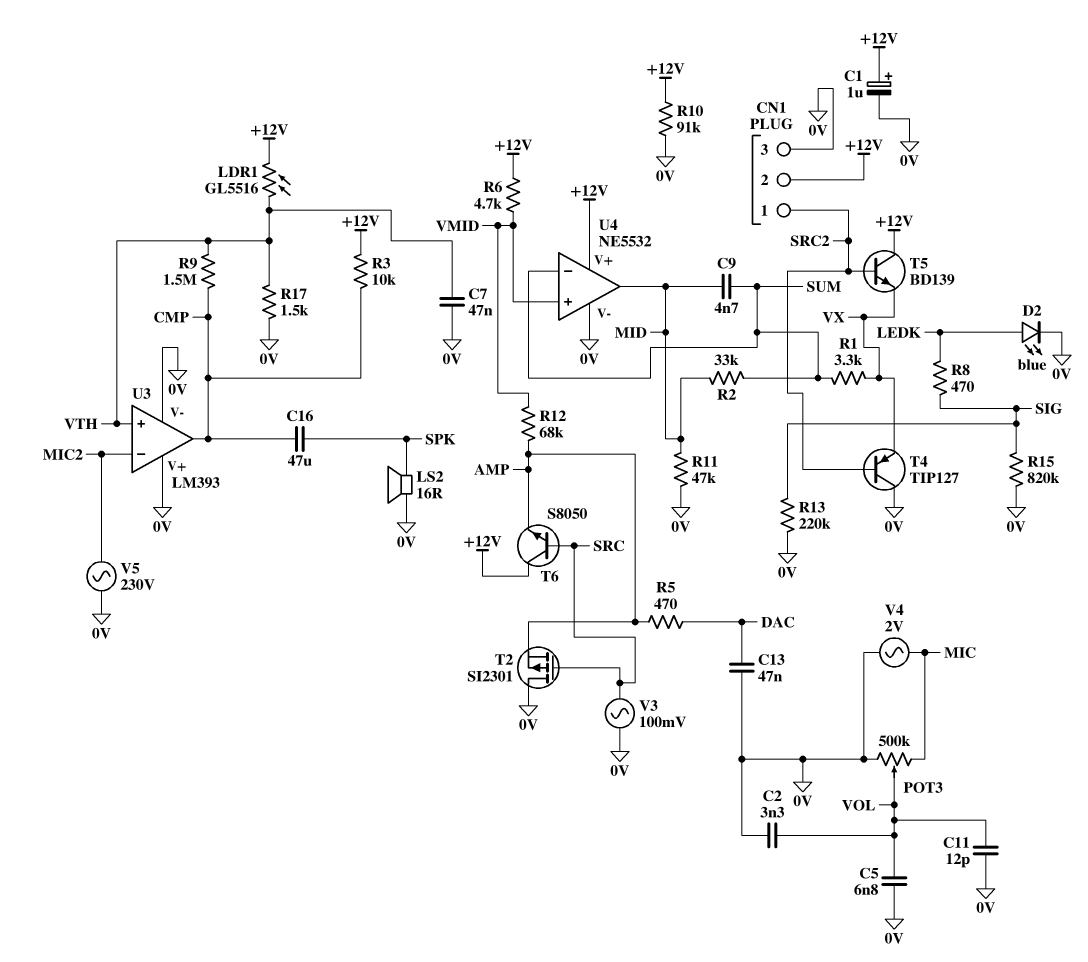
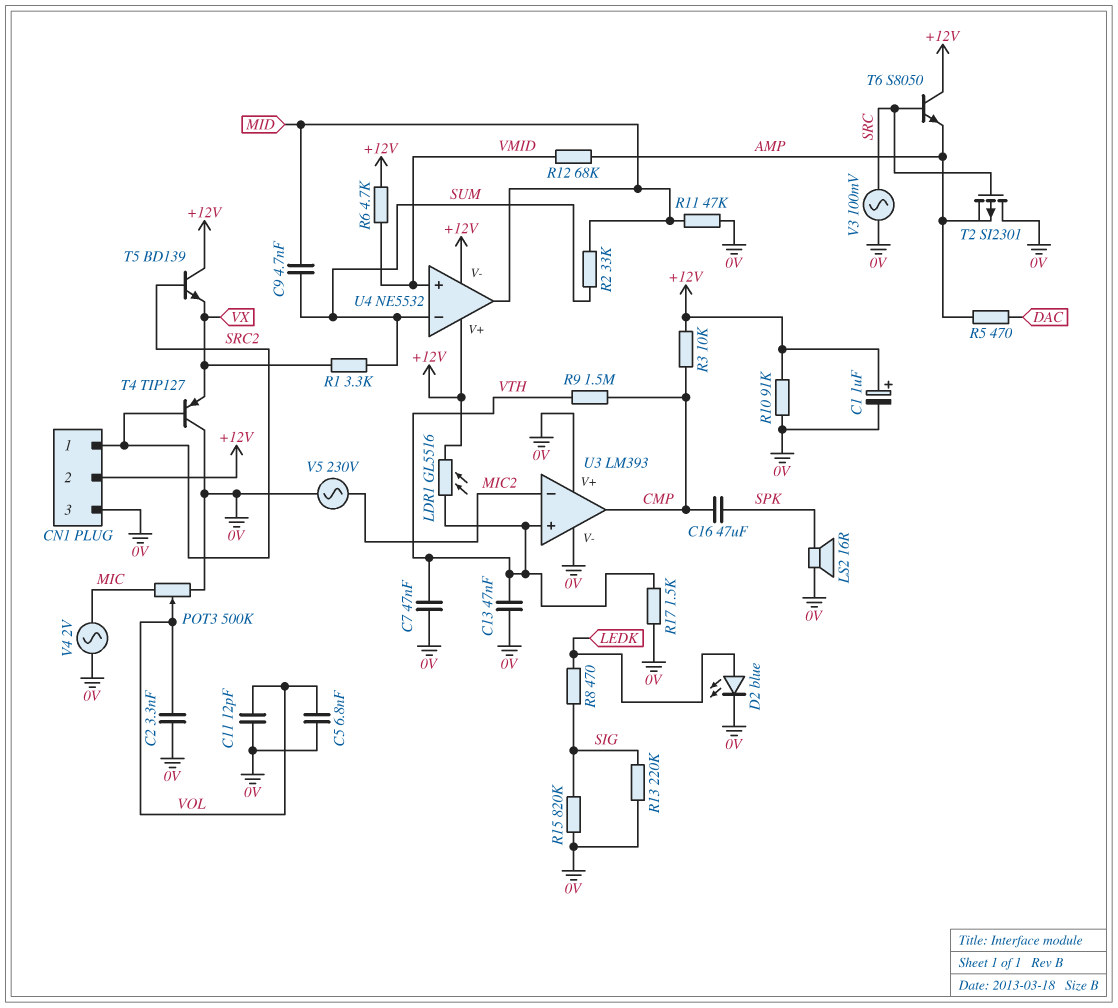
C13: 47nF (0V, DAC) -> 47nF (0V, VTH)
U4 pin V-: 0V -> +12V

